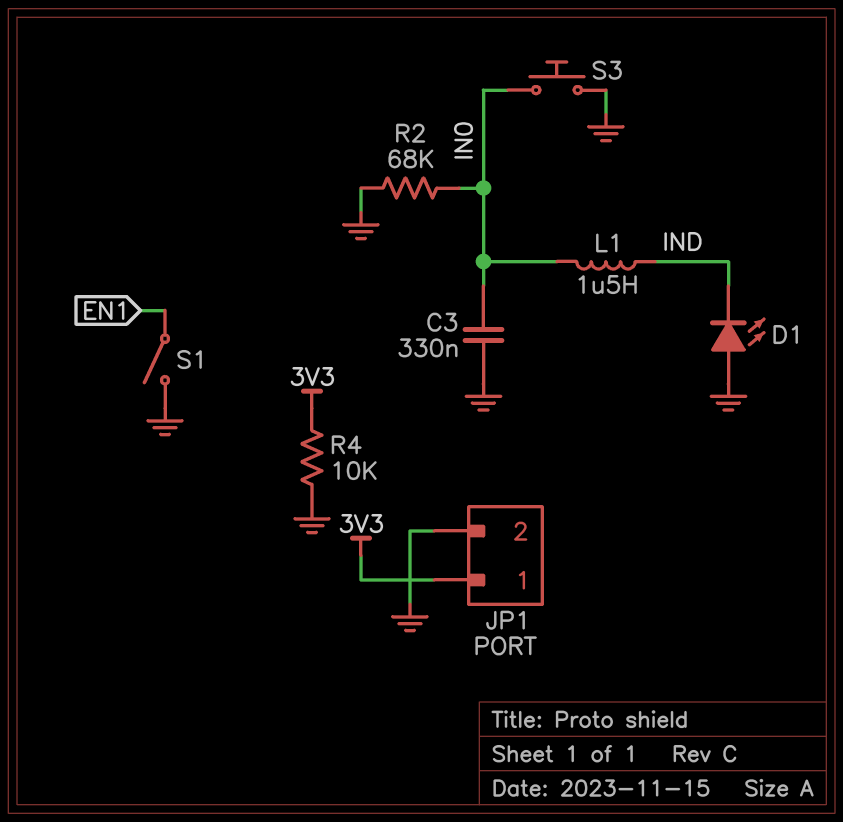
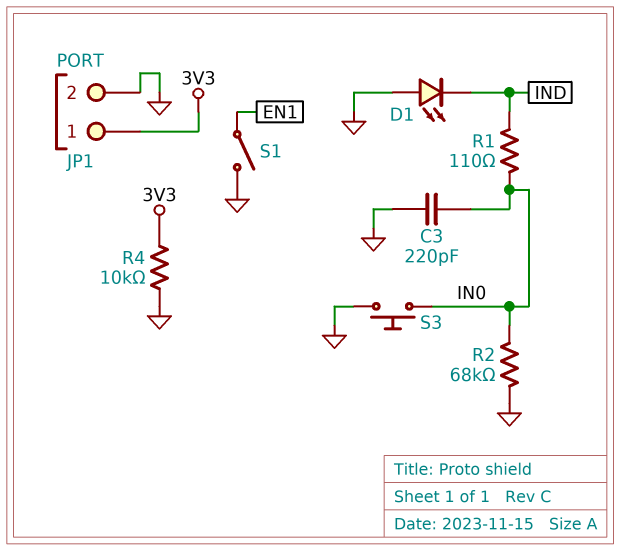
C3: 330nF (GND, IN0) -> 220pF (GND, IN0)
L1: 1.5uH (IN0, IND) -> none
R1: none -> 110 (IN0, IND)

